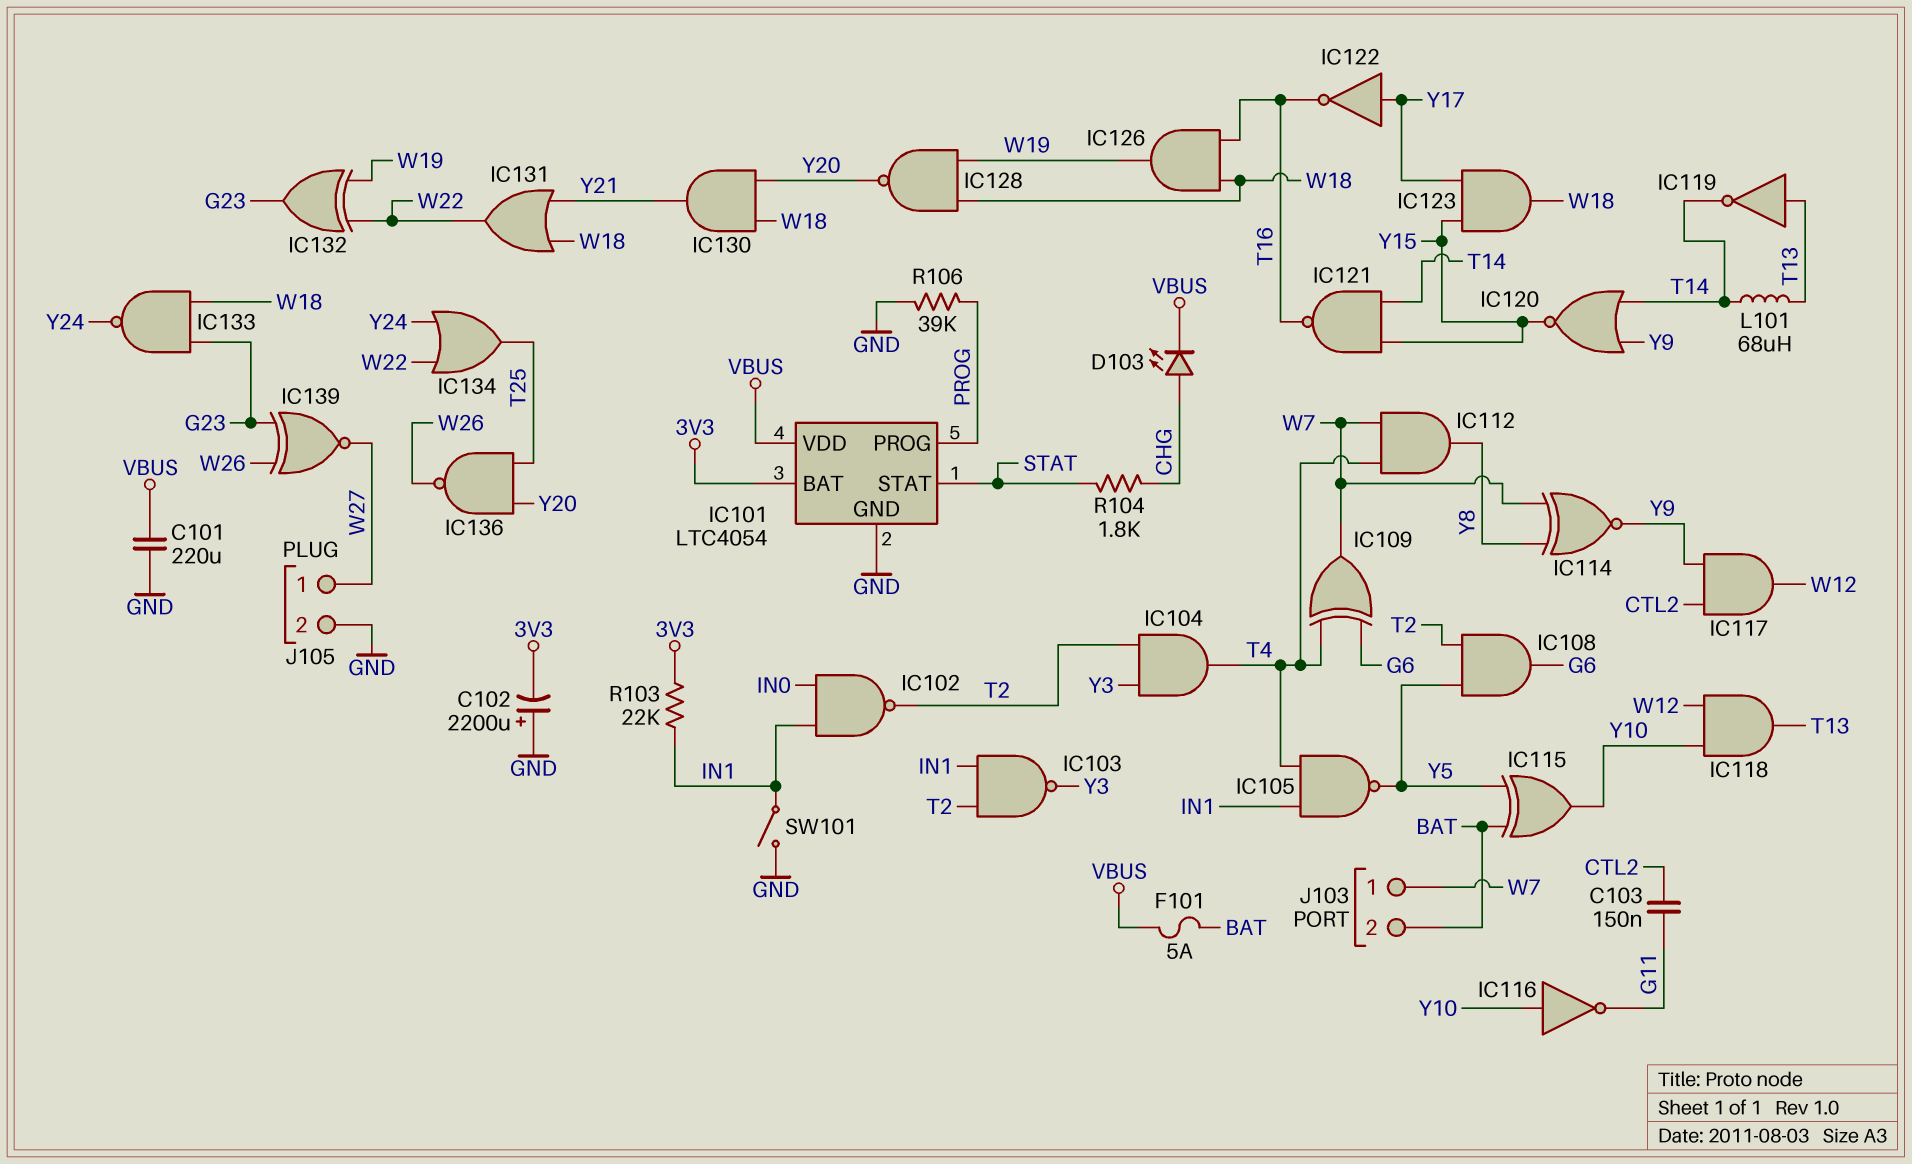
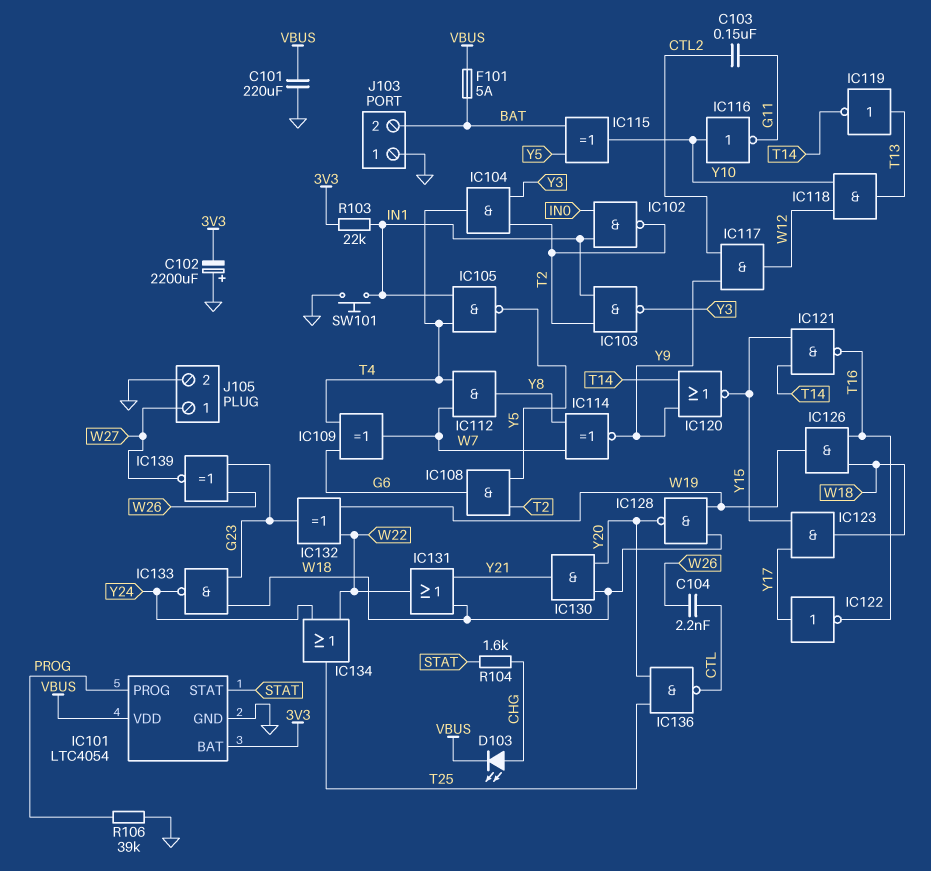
C104: none -> 2.2nF (CTL, W26)
IC136: NAND (in T25, in Y20, out W26) -> NAND (in T25, in Y20, out CTL)
J103 pin 1: W7 -> GND
L101: 68uH (T13, T14) -> none
R104: 1.8k (CHG, STAT) -> 1.6k (CHG, STAT)
SW101: switch (GND, IN1) -> button (GND, IN1)

